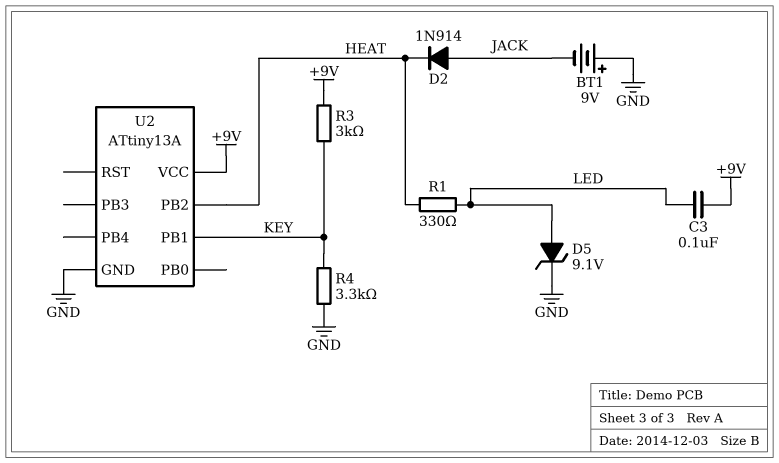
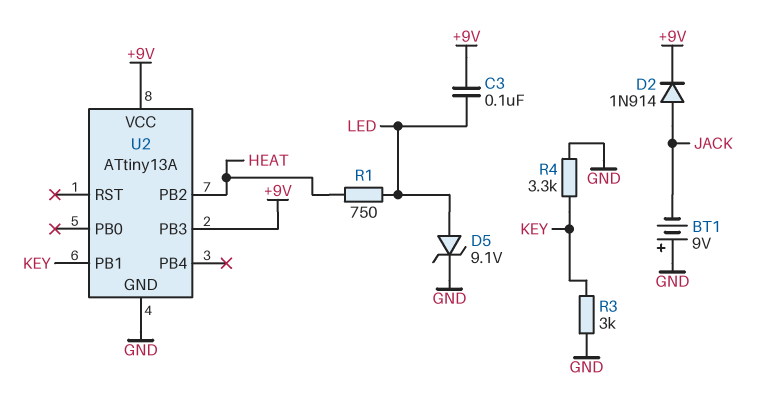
D2: diode 1N914 (A JACK, K HEAT) -> diode 1N914 (A JACK, K +9V)
R1: 330 (HEAT, LED) -> 750 (HEAT, LED)
R3: 3k (+9V, KEY) -> 3k (GND, KEY)
U2 pin PB3: none -> +9V

